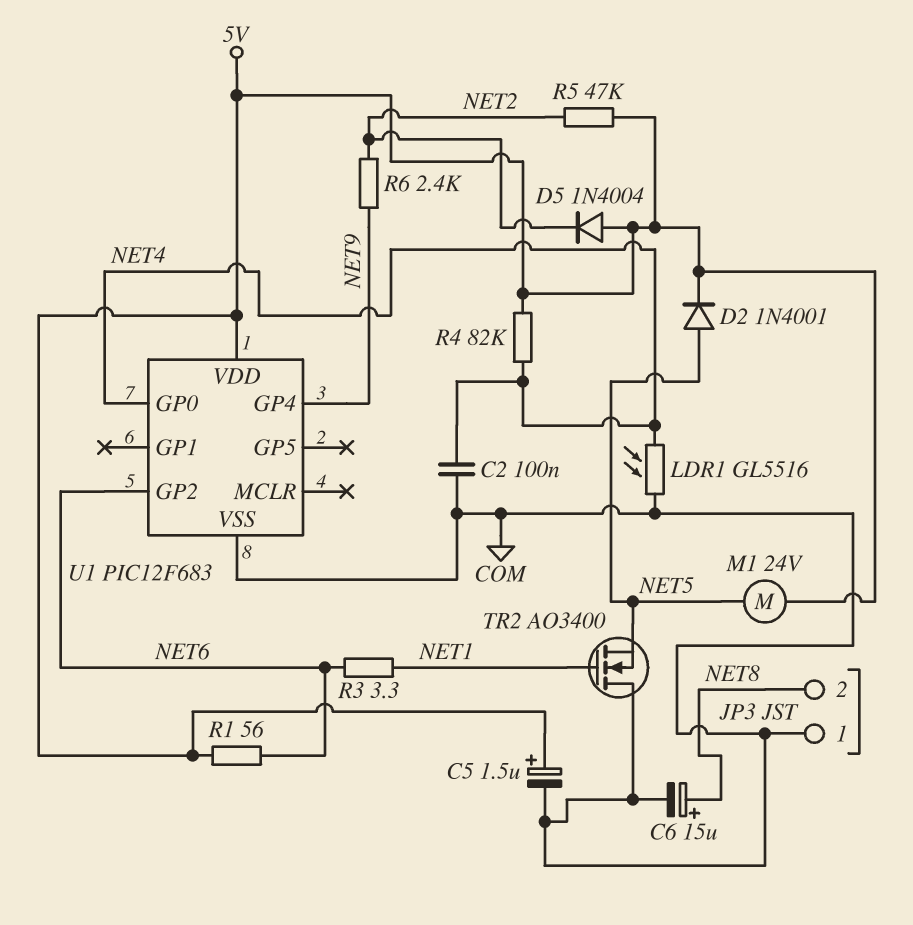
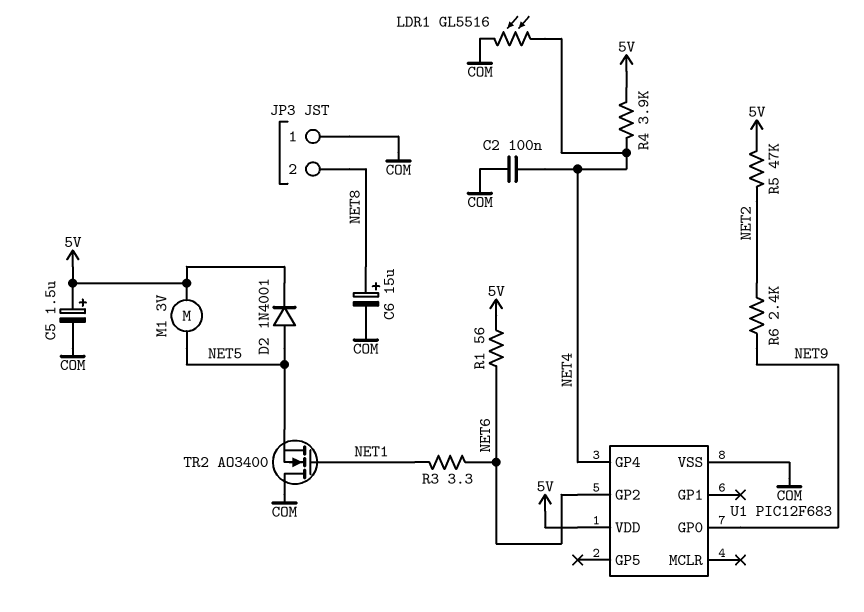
D5: diode 1N4004 (A 5V, K NET2) -> none
M1: motor 24V (5V, NET5) -> motor 3V (5V, NET5)
R4: 82k (5V, NET4) -> 3.9k (5V, NET4)
U1 pin GP0: NET4 -> NET9
U1 pin GP4: NET9 -> NET4

